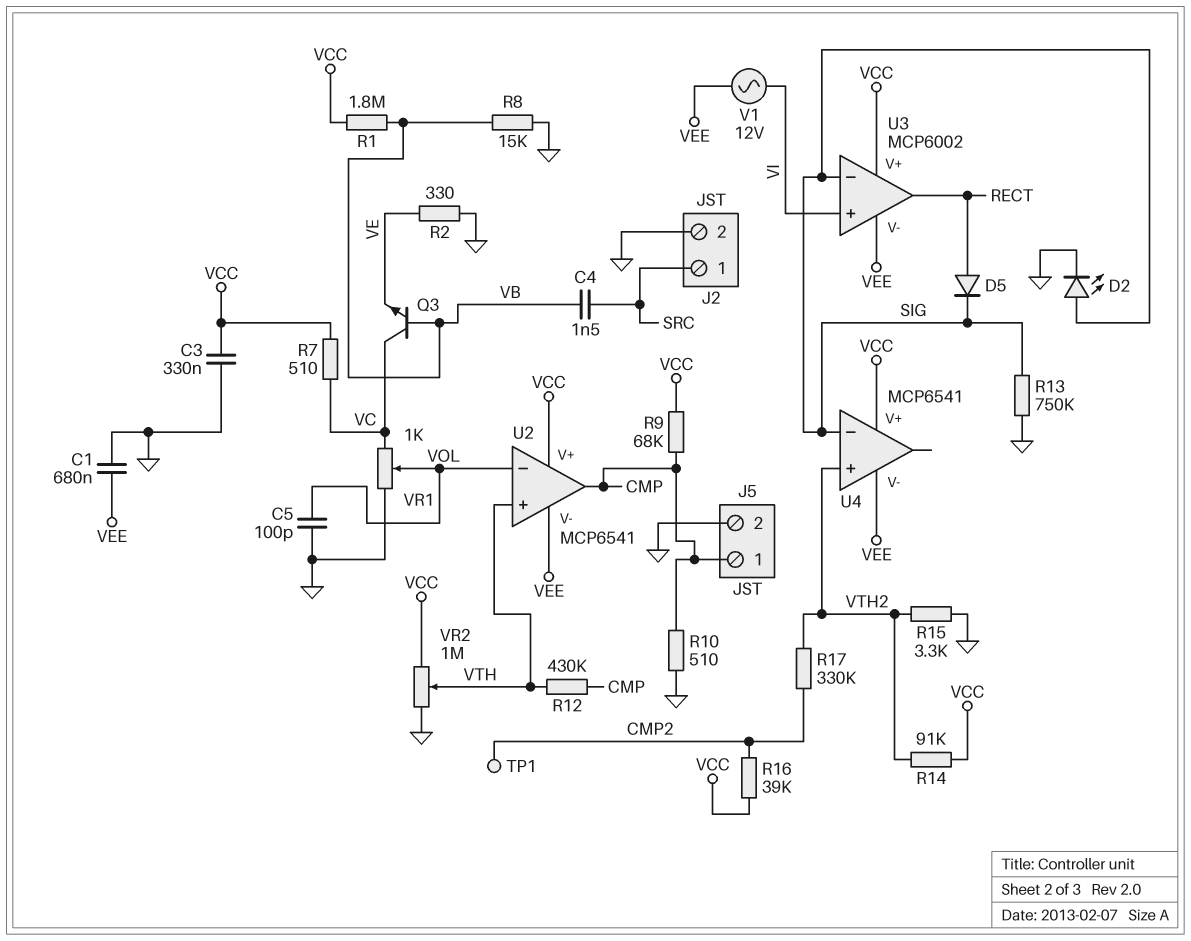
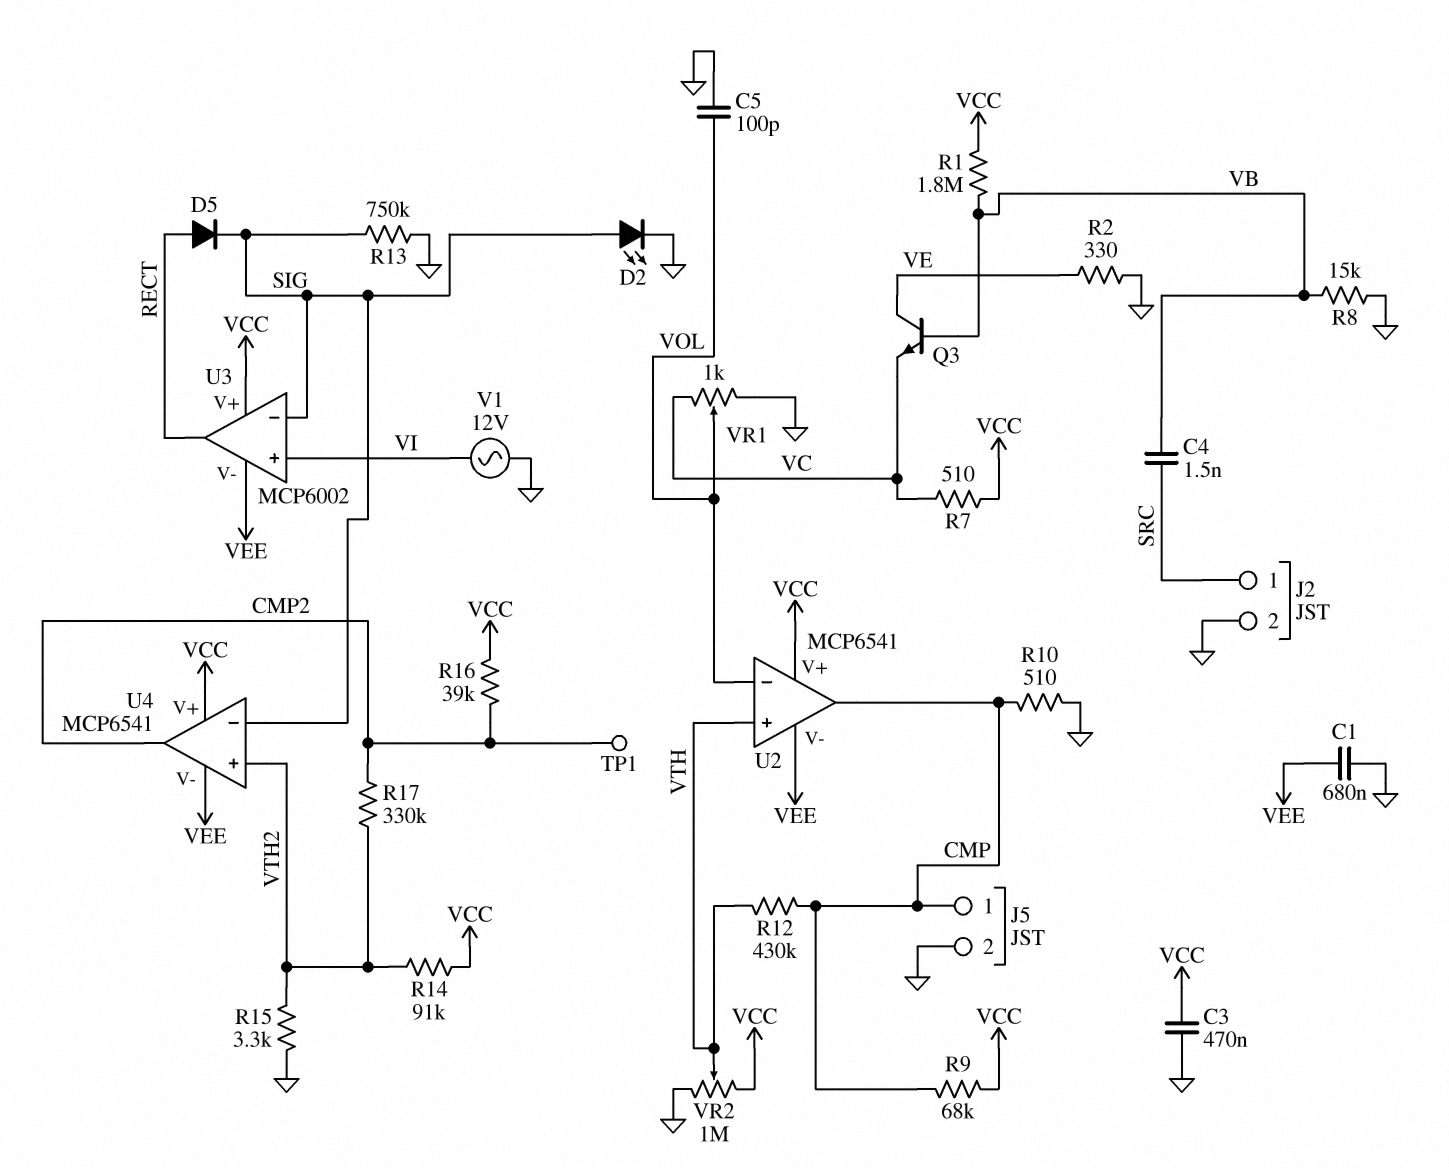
C3: 330nF (GND, VCC) -> 470nF (GND, VCC)
Q3: NPN (B VB, C VC, E VE) -> NPN (B VB, C VE, E VC)
U4 pin out: none -> CMP2
V1: AC 12V (VEE, VI) -> AC 12V (GND, VI)

